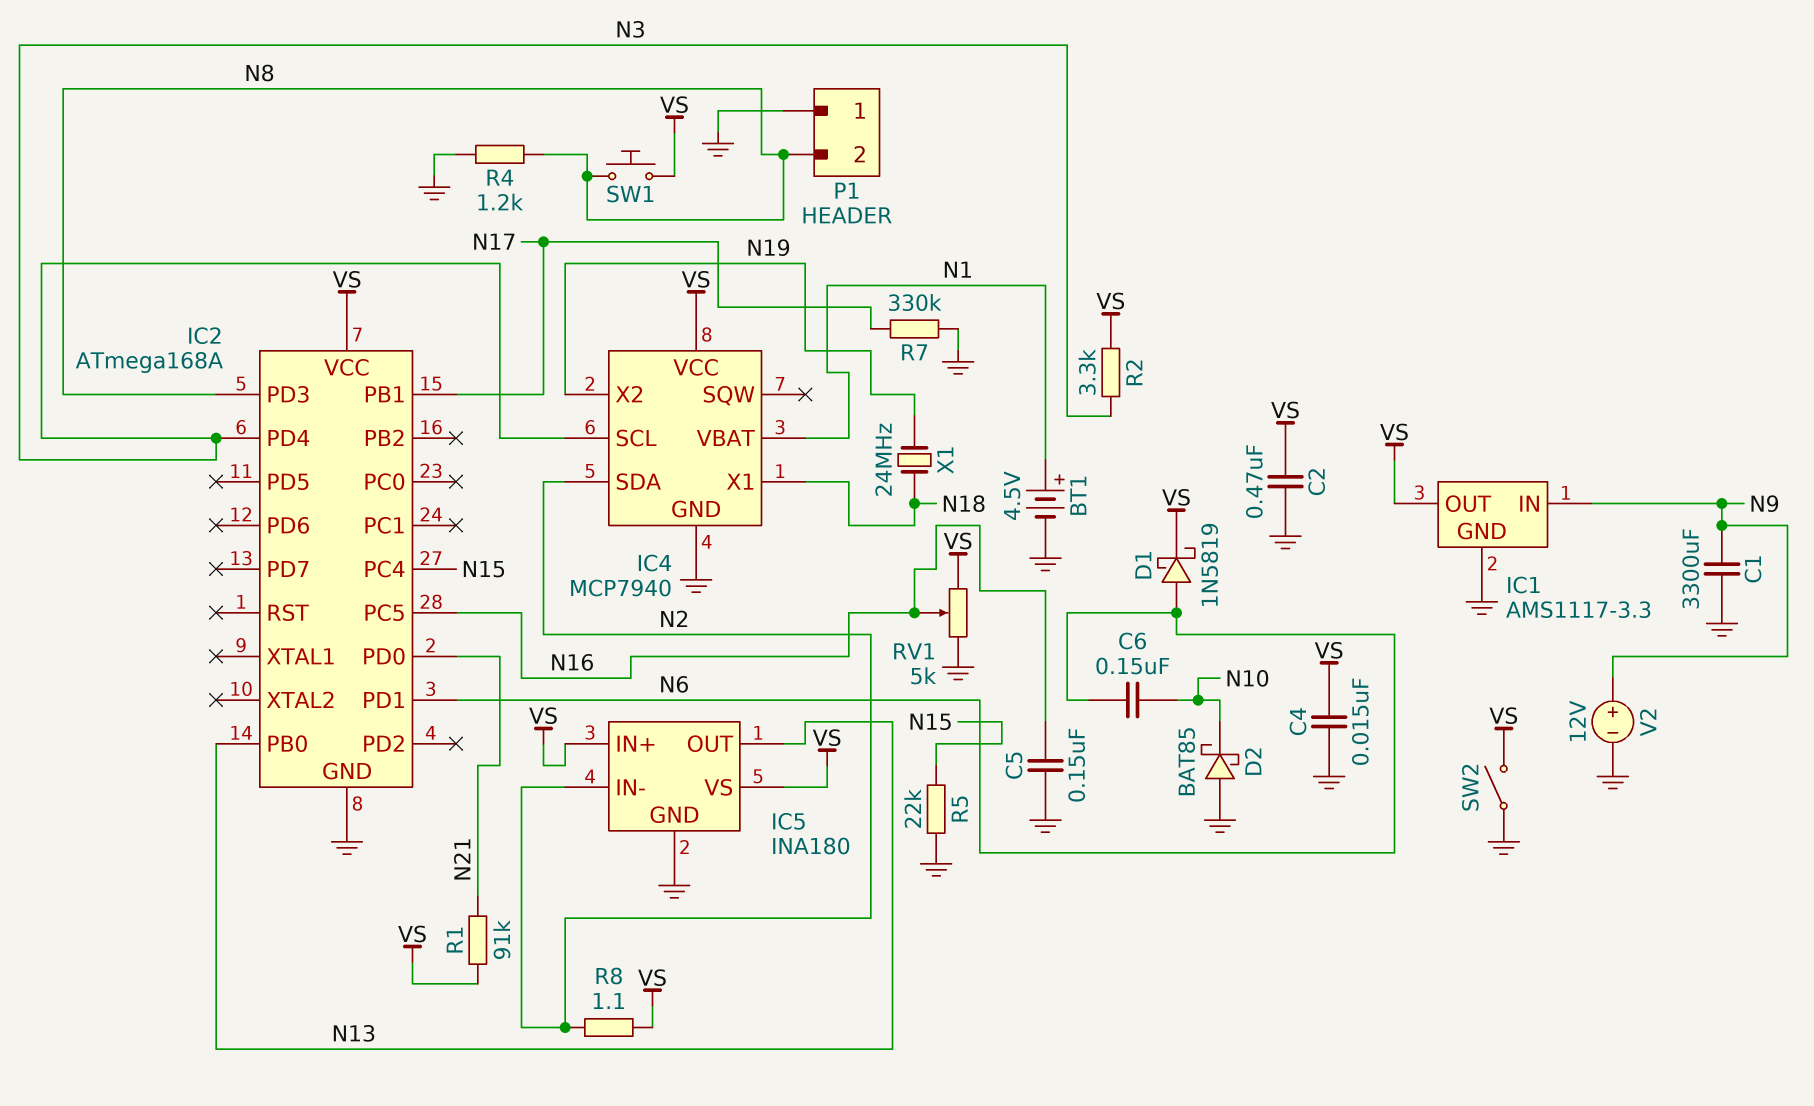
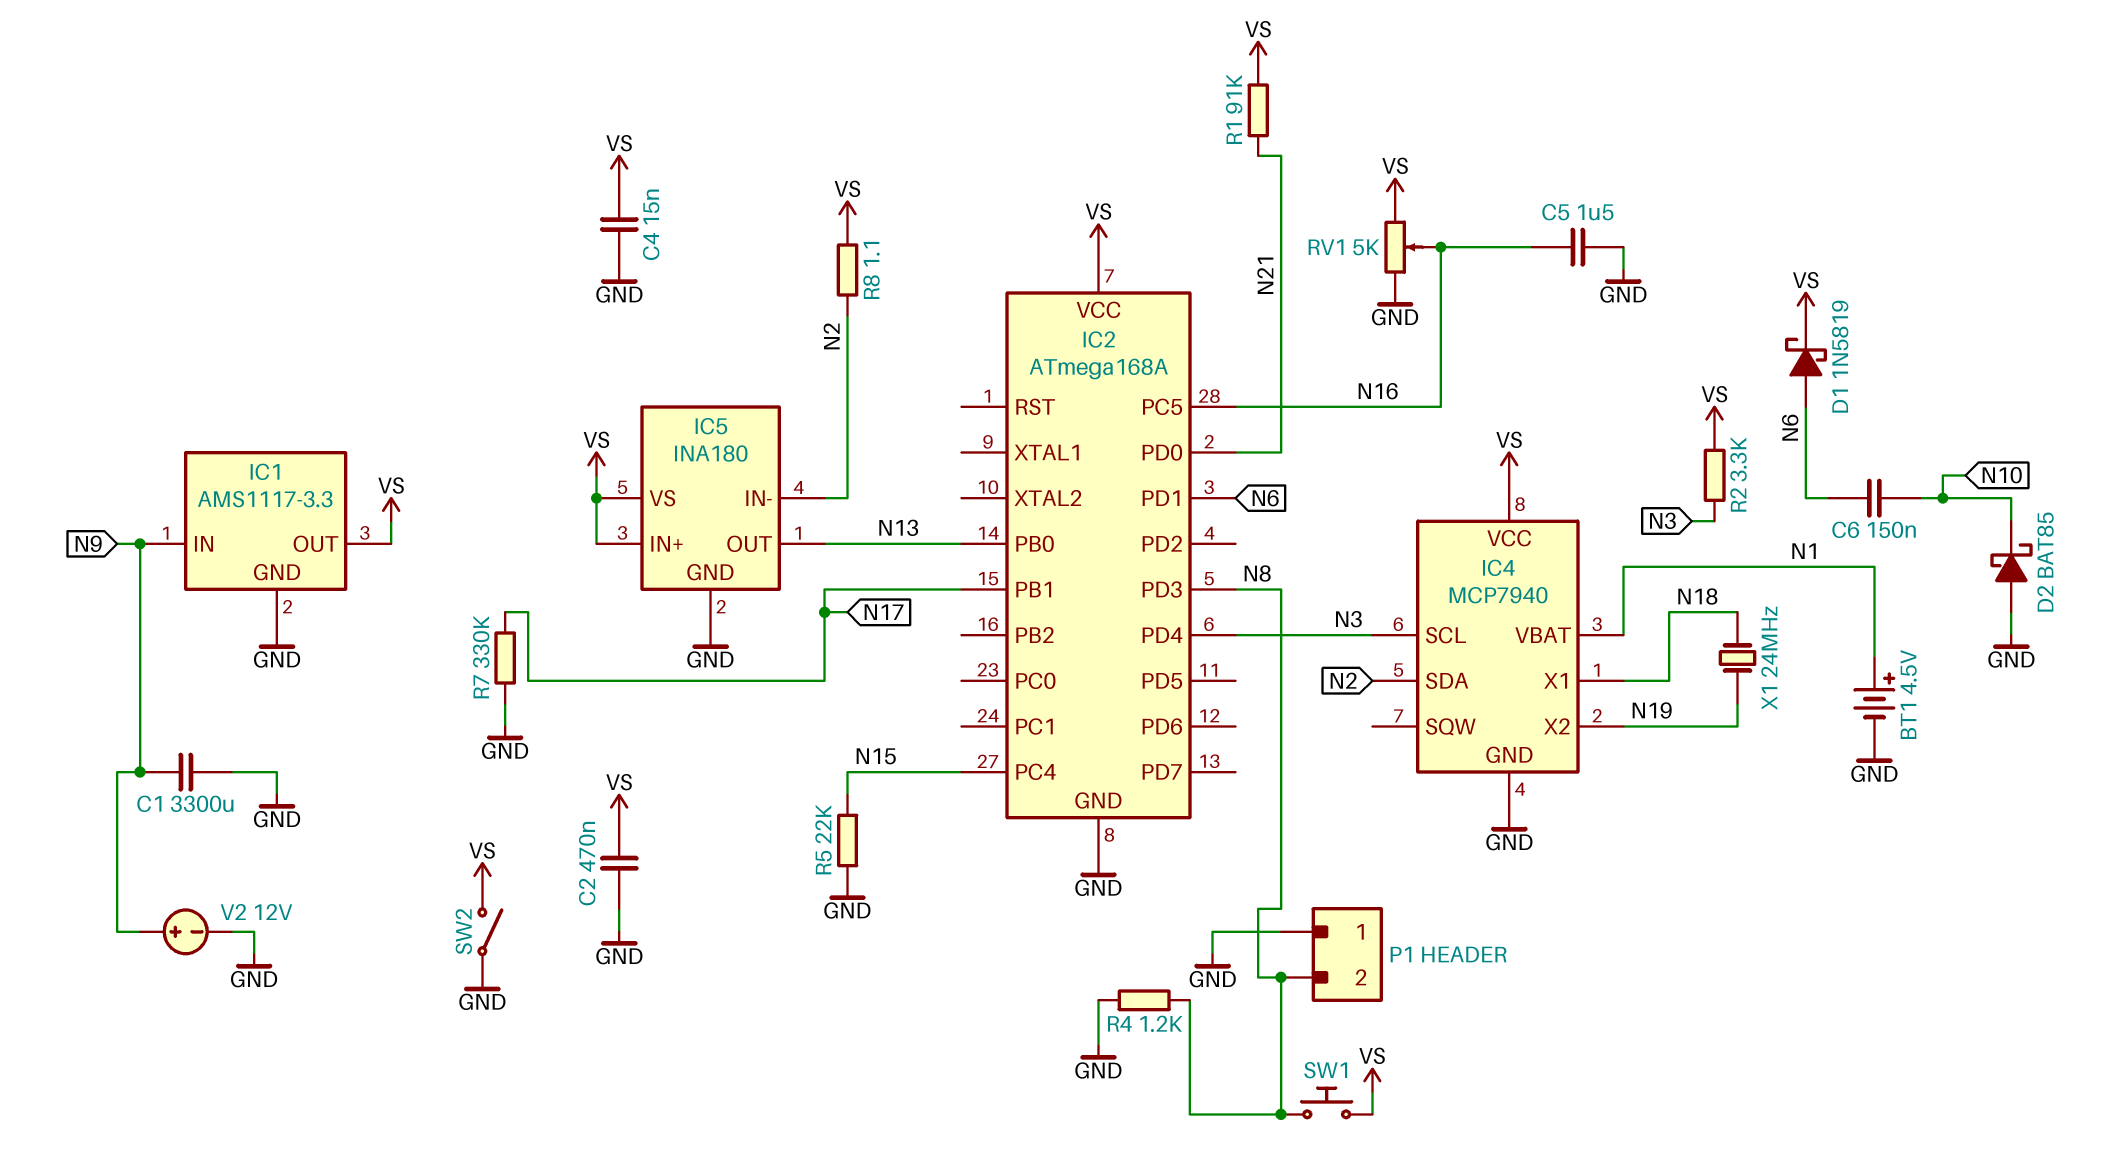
C5: 150nF (GND, N16) -> 1.5uF (GND, N16)

